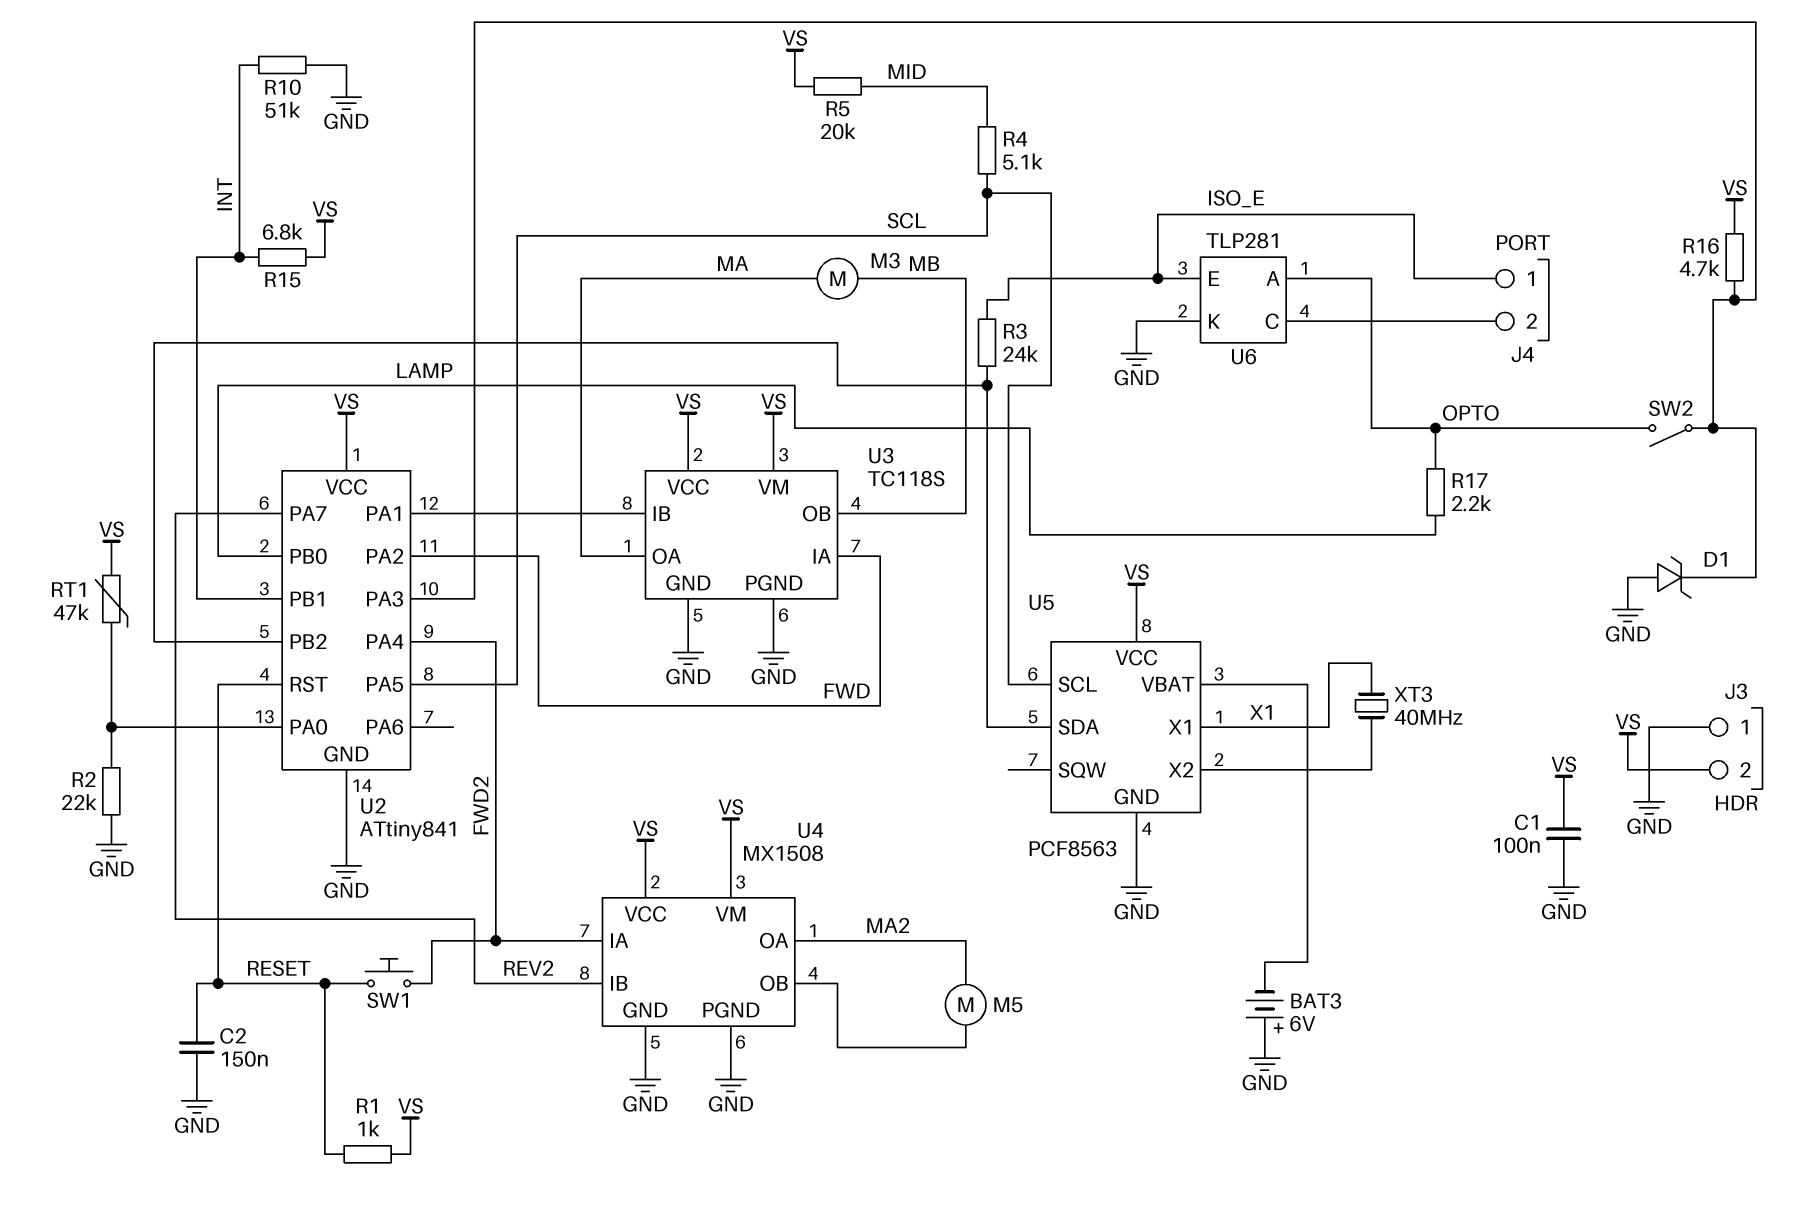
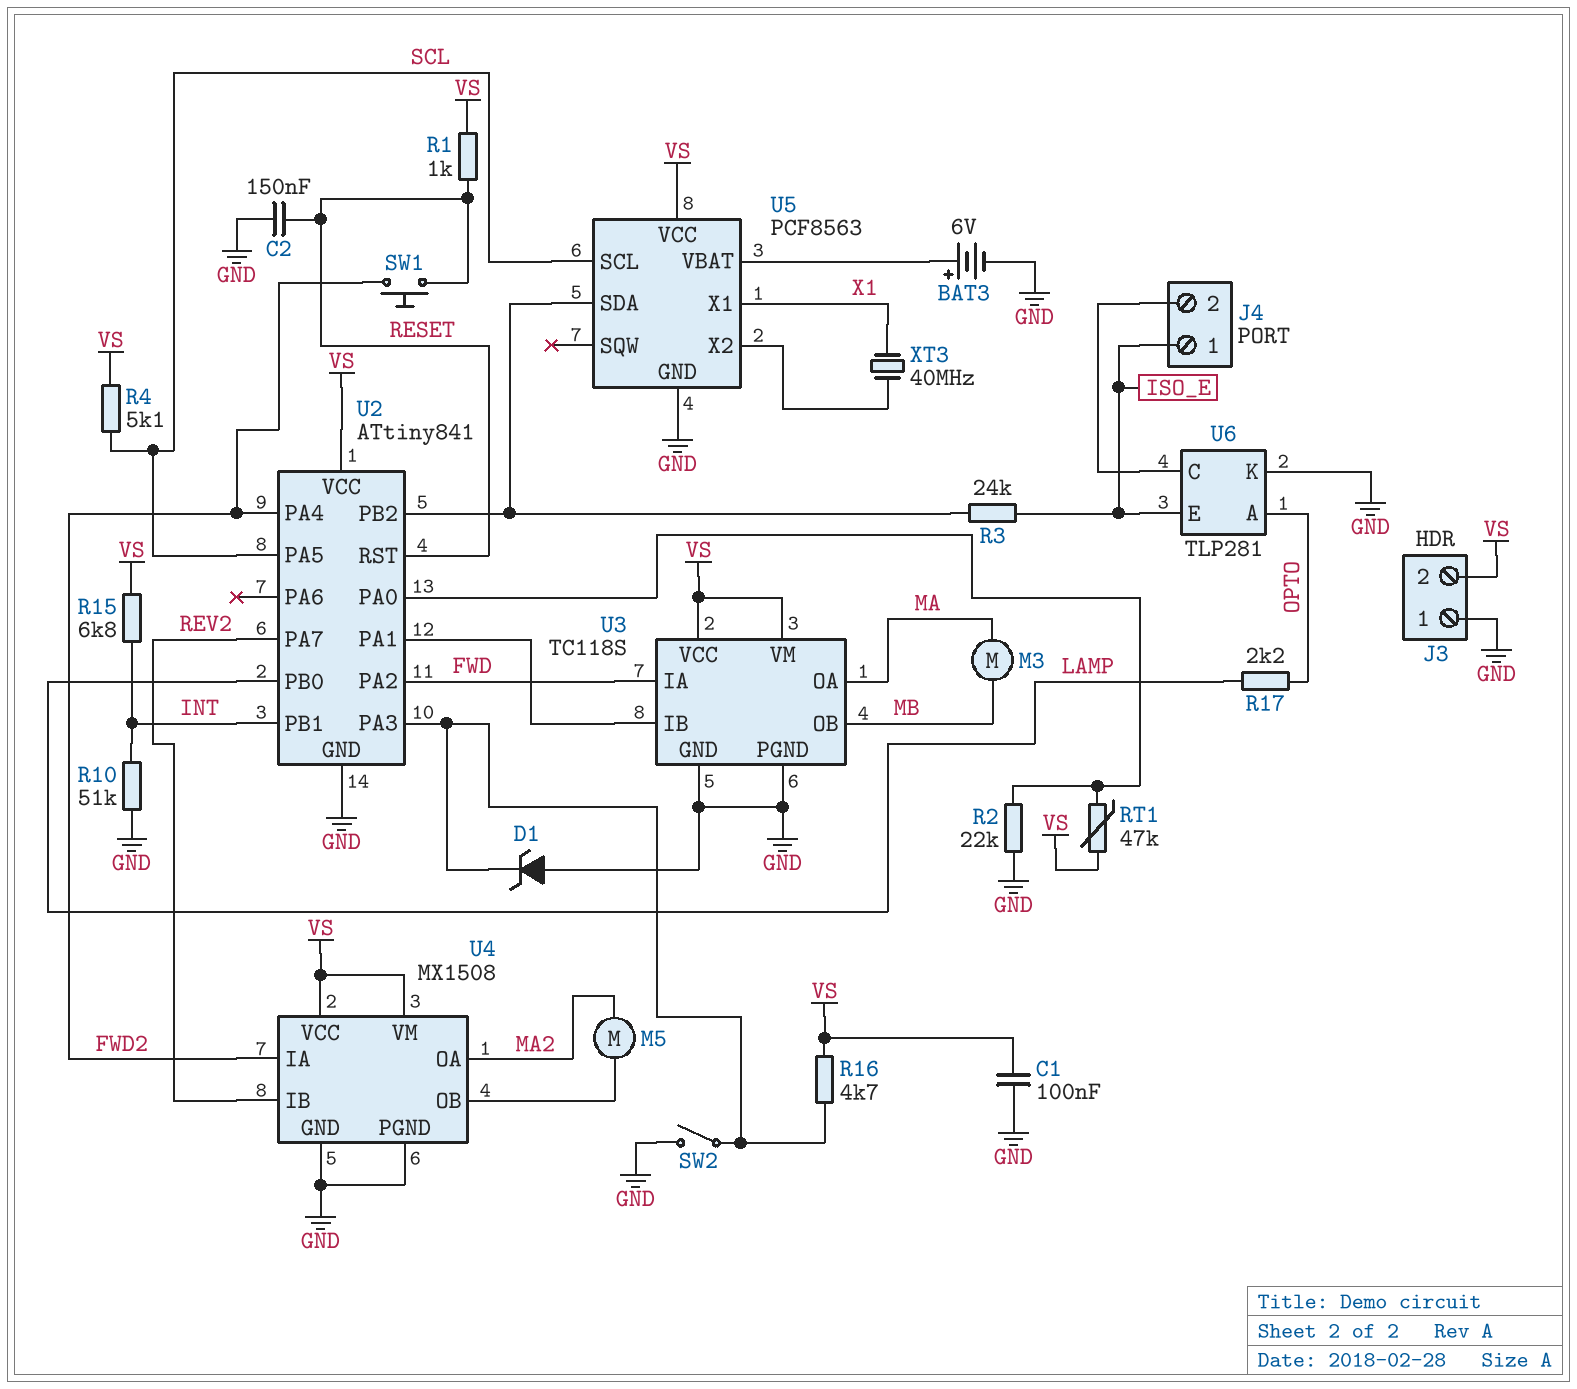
BAT3: 6V (plus GND, minus U5/VBAT) -> 6V (plus U5/VBAT, minus GND)
R4: 5.1k (MID, SCL) -> 5.1k (SCL, VS)
R5: 20k (MID, VS) -> none
SW2: switch (OPTO, U2/PA3) -> switch (GND, U2/PA3)

